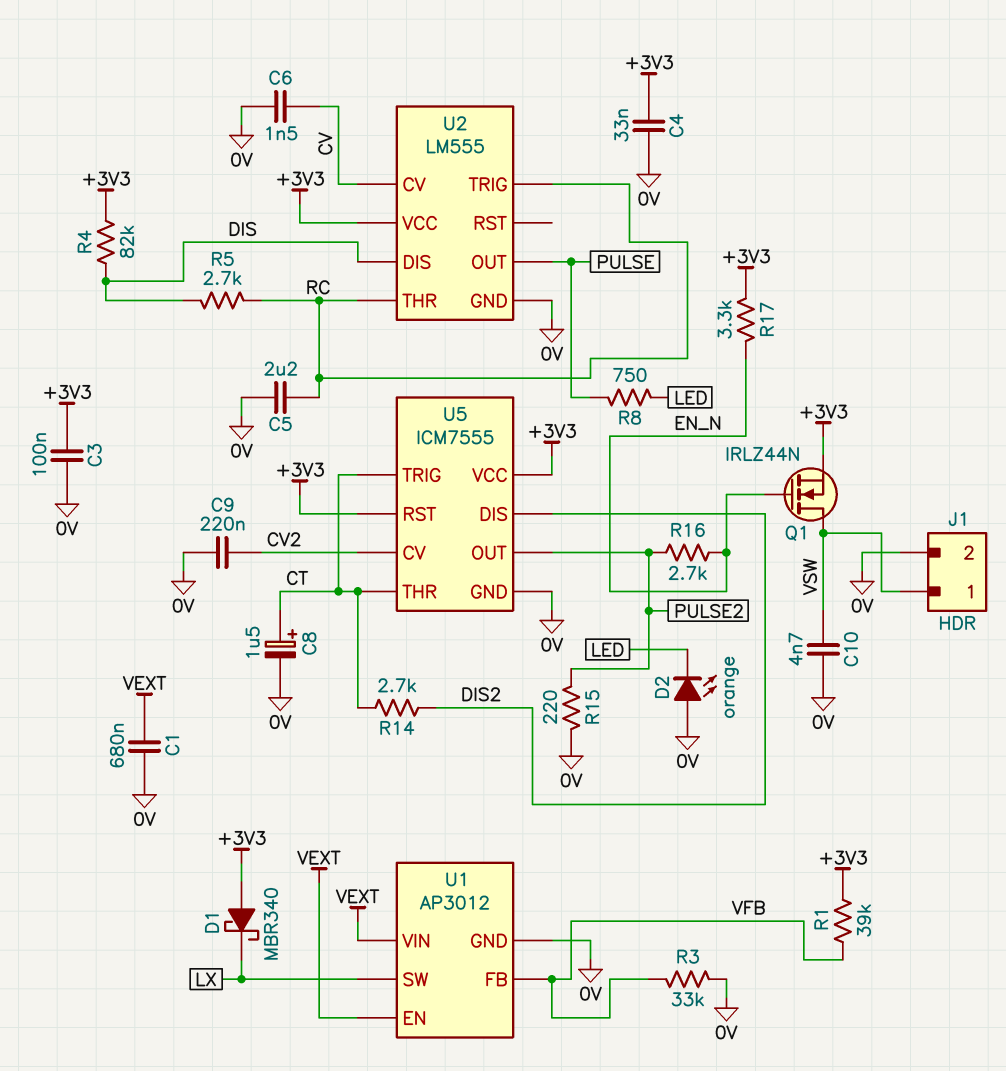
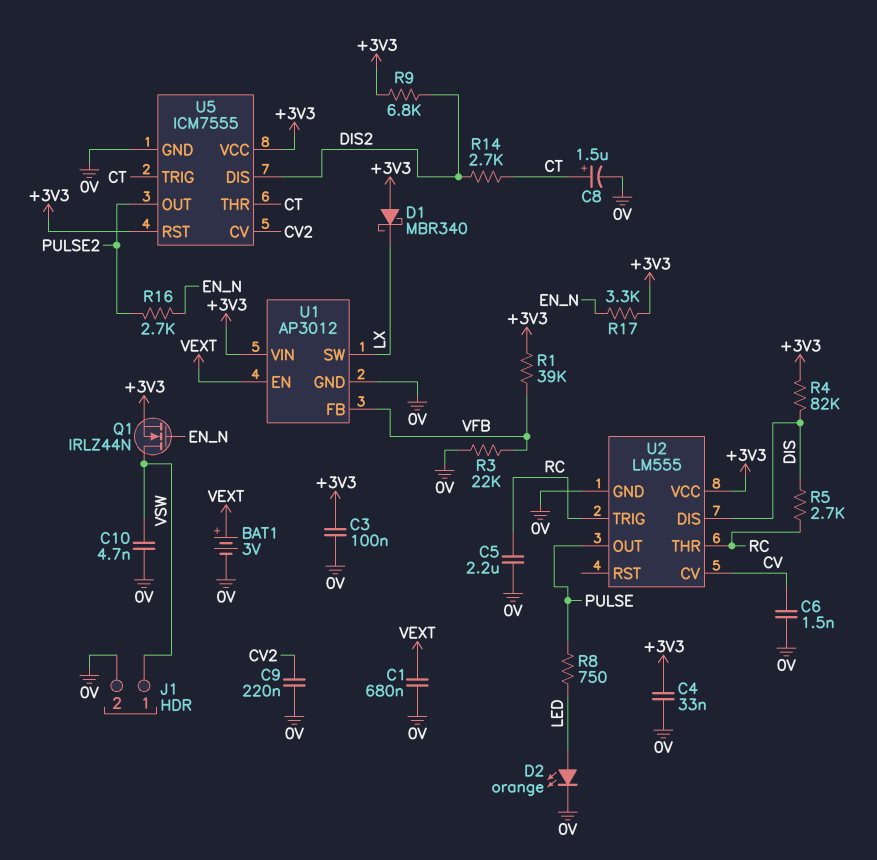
BAT1: none -> 3V (plus VEXT, minus 0V)
D2: LED orange (A 0V, K LED) -> LED orange (A LED, K 0V)
R3: 33k (0V, VFB) -> 22k (0V, VFB)
R9: none -> 6.8k (+3V3, DIS2)
R15: 220 (0V, PULSE2) -> none
U1 pin VIN: VEXT -> +3V3

